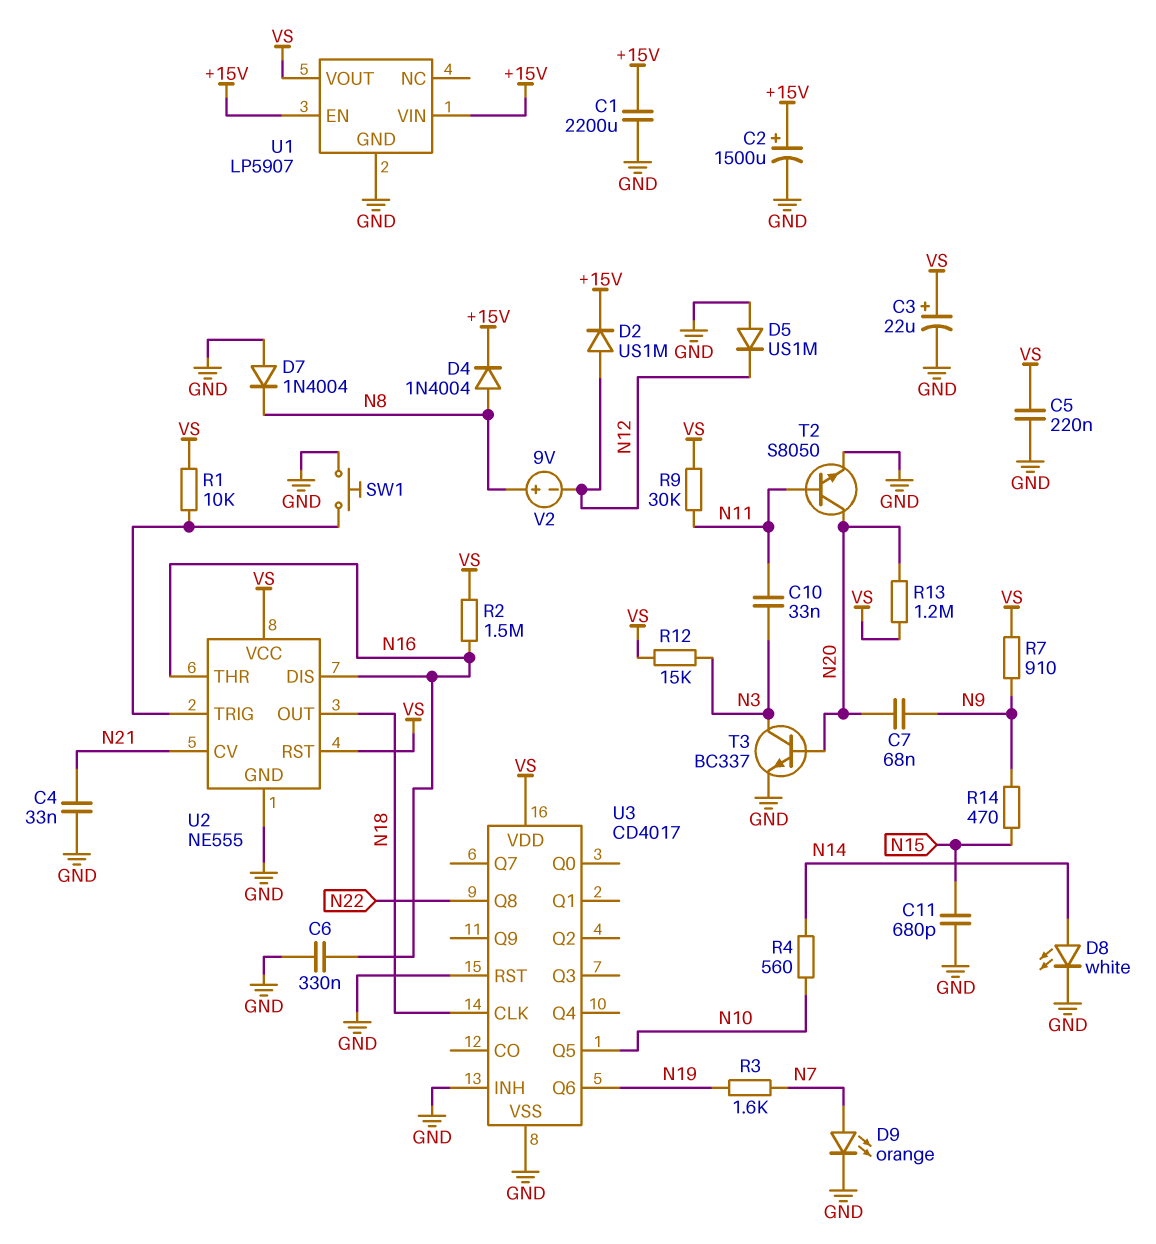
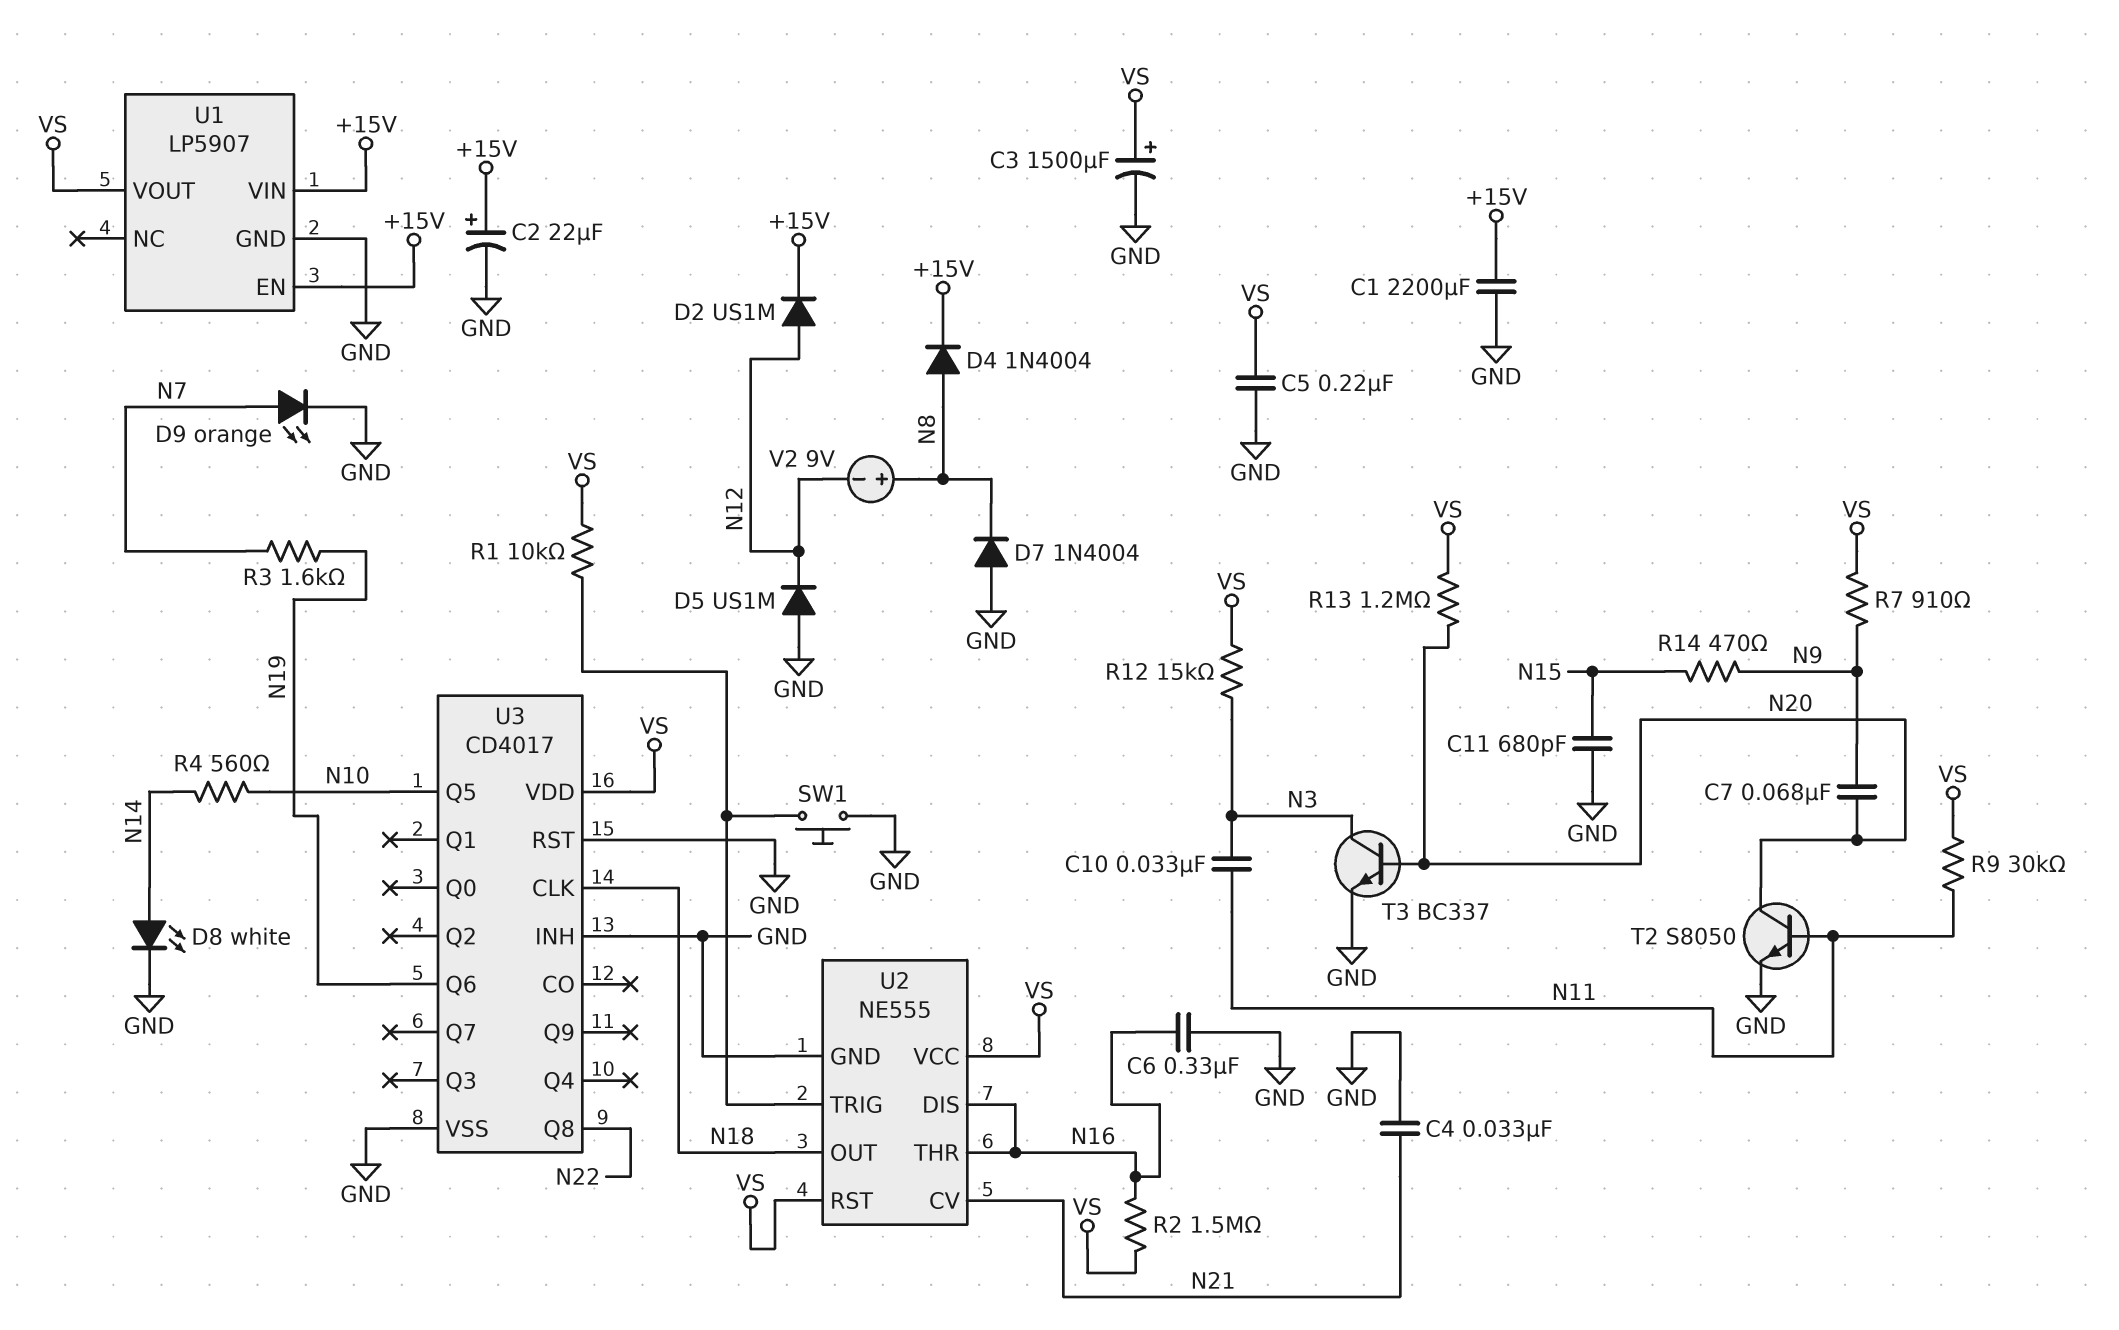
C2: 1500uF (plus +15V, minus GND) -> 22uF (plus +15V, minus GND)
C3: 22uF (plus VS, minus GND) -> 1500uF (plus VS, minus GND)

